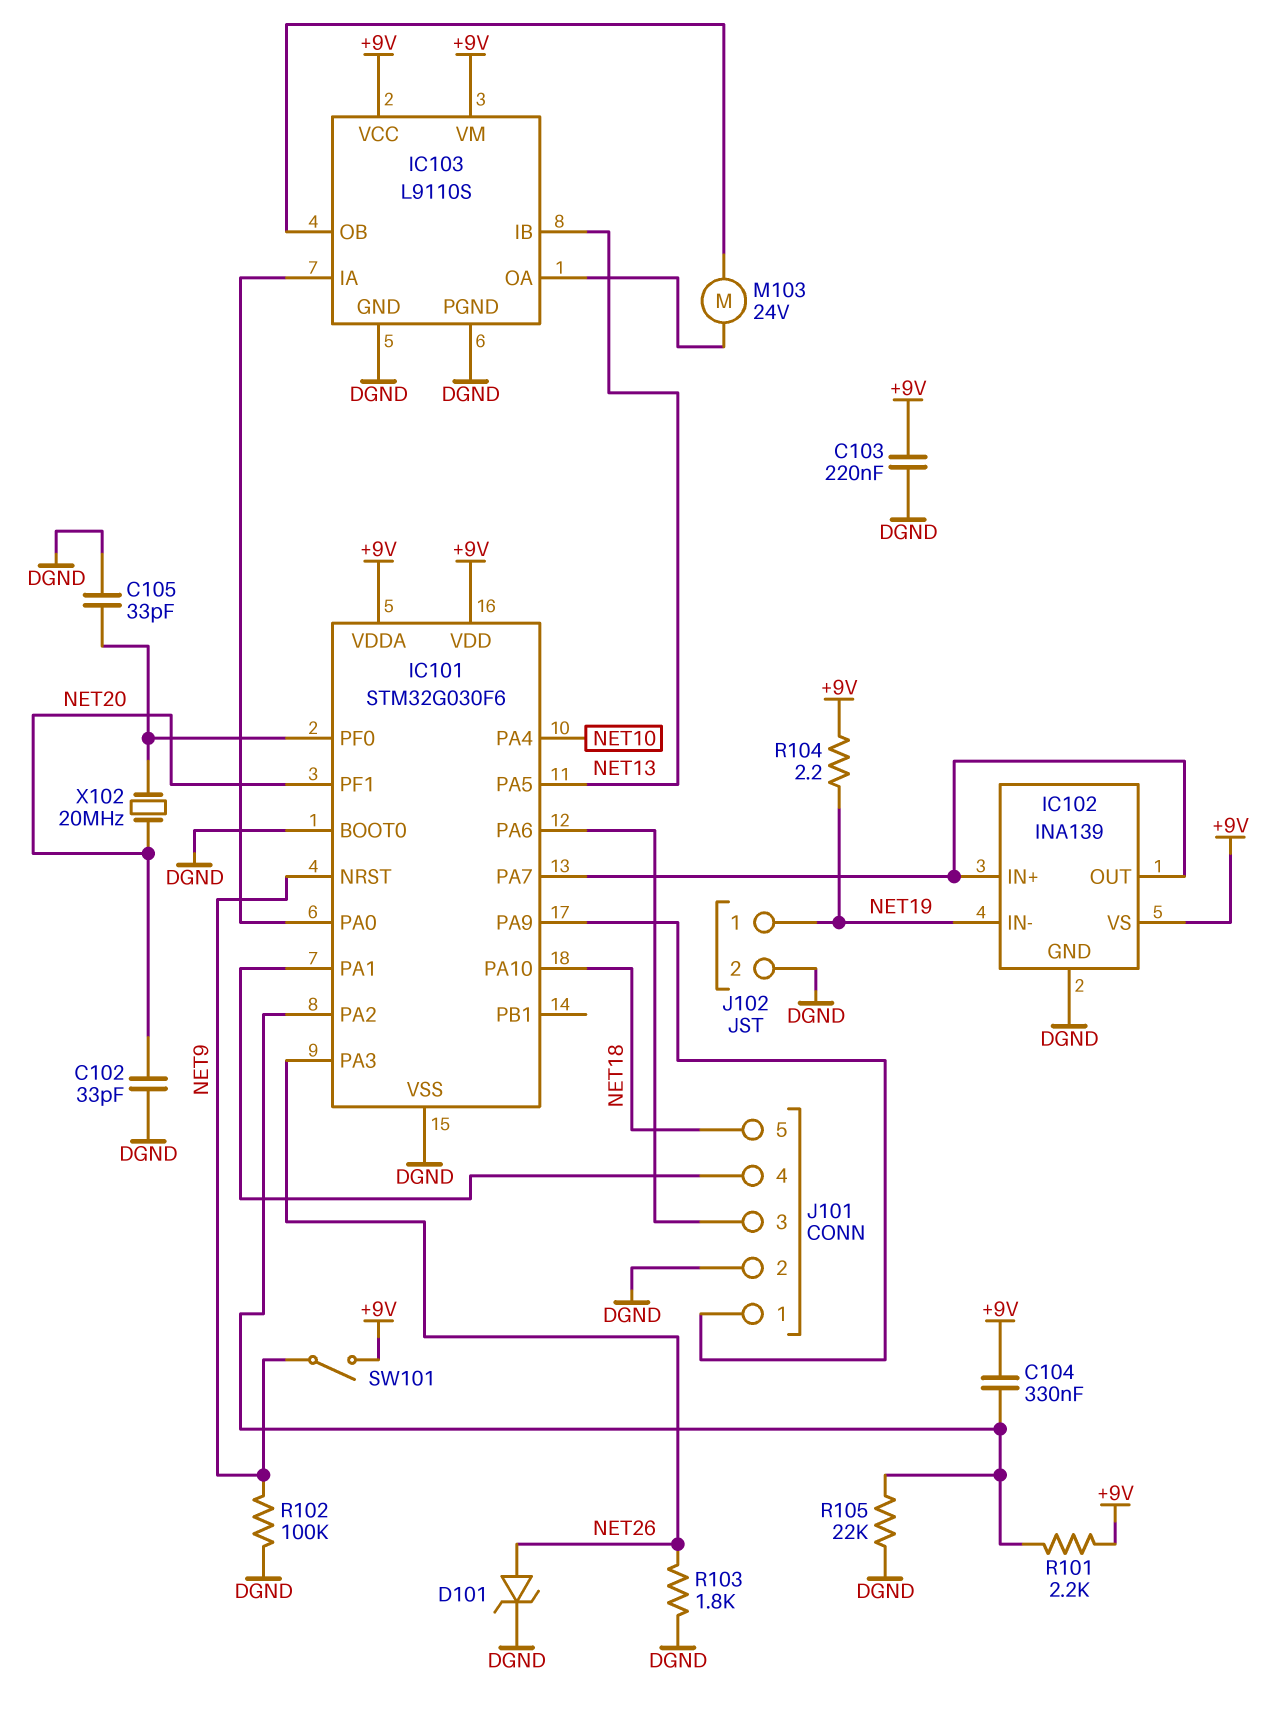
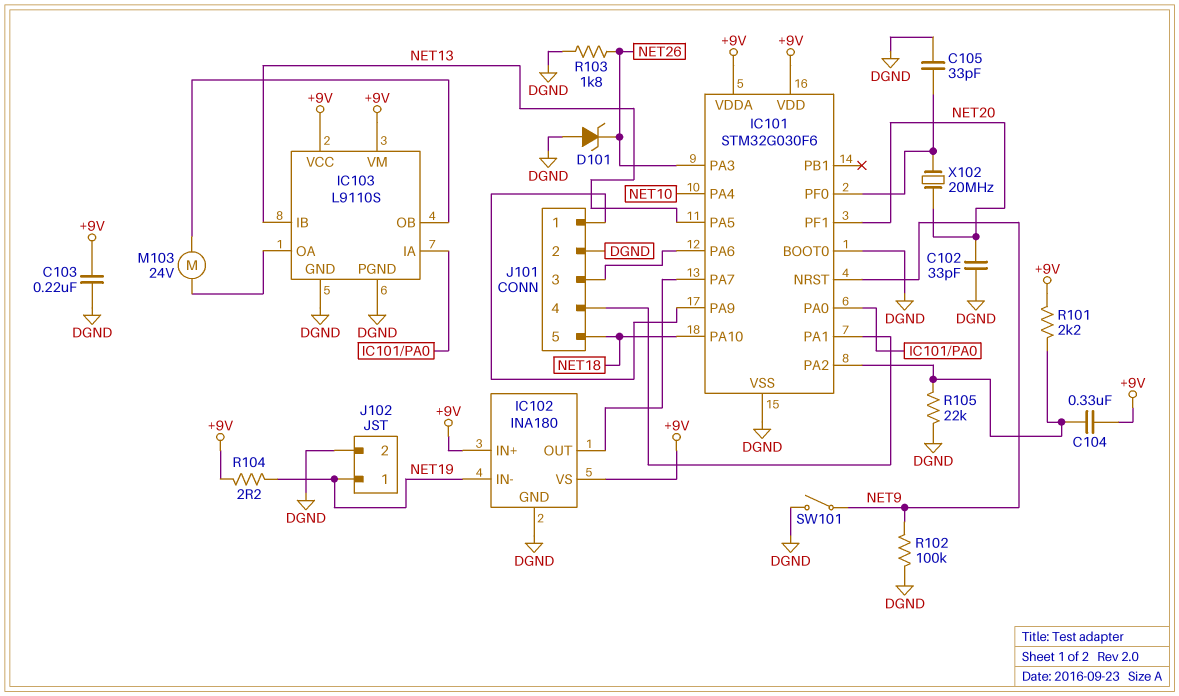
D101: zener (A NET26, K DGND) -> zener (A DGND, K NET26)
IC102: INA139 -> INA180
IC102 pin IN+: IC101/PA7 -> +9V
SW101: switch (+9V, NET9) -> switch (DGND, NET9)

